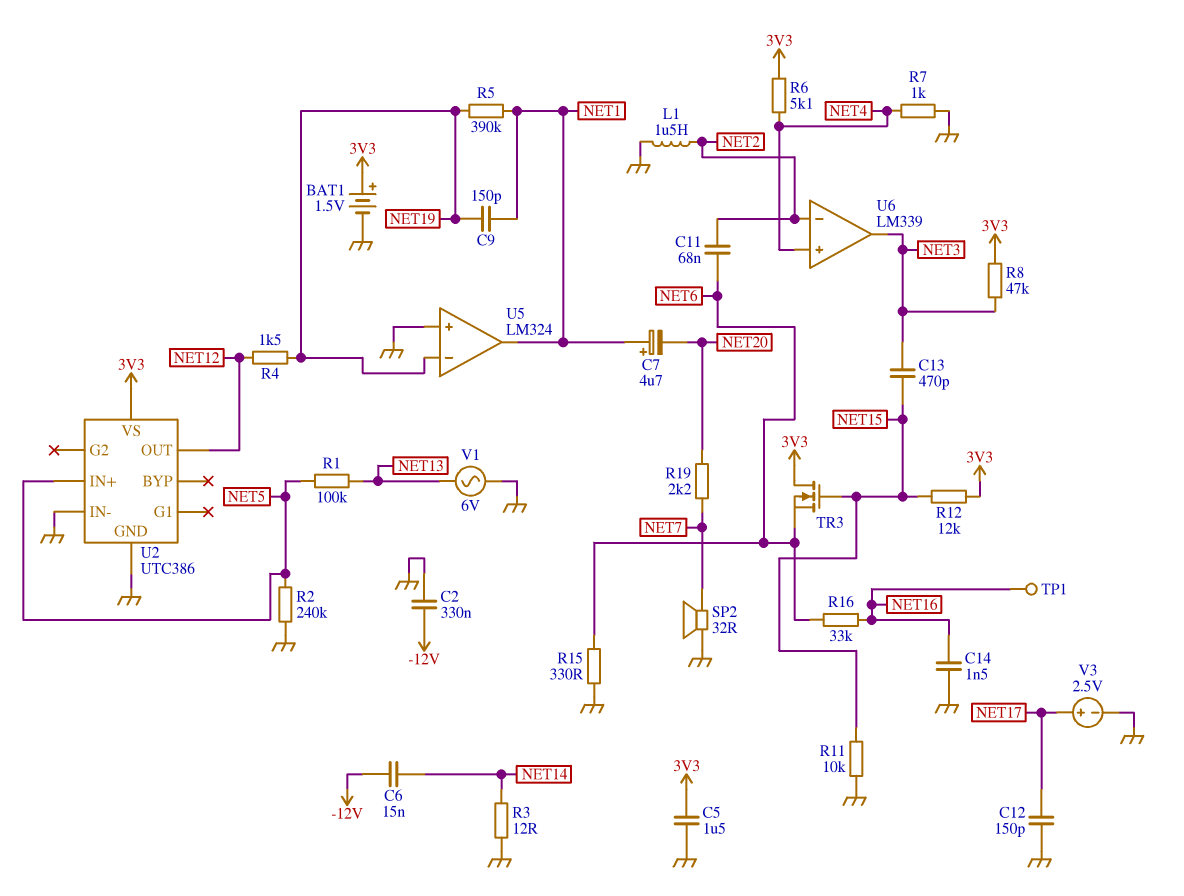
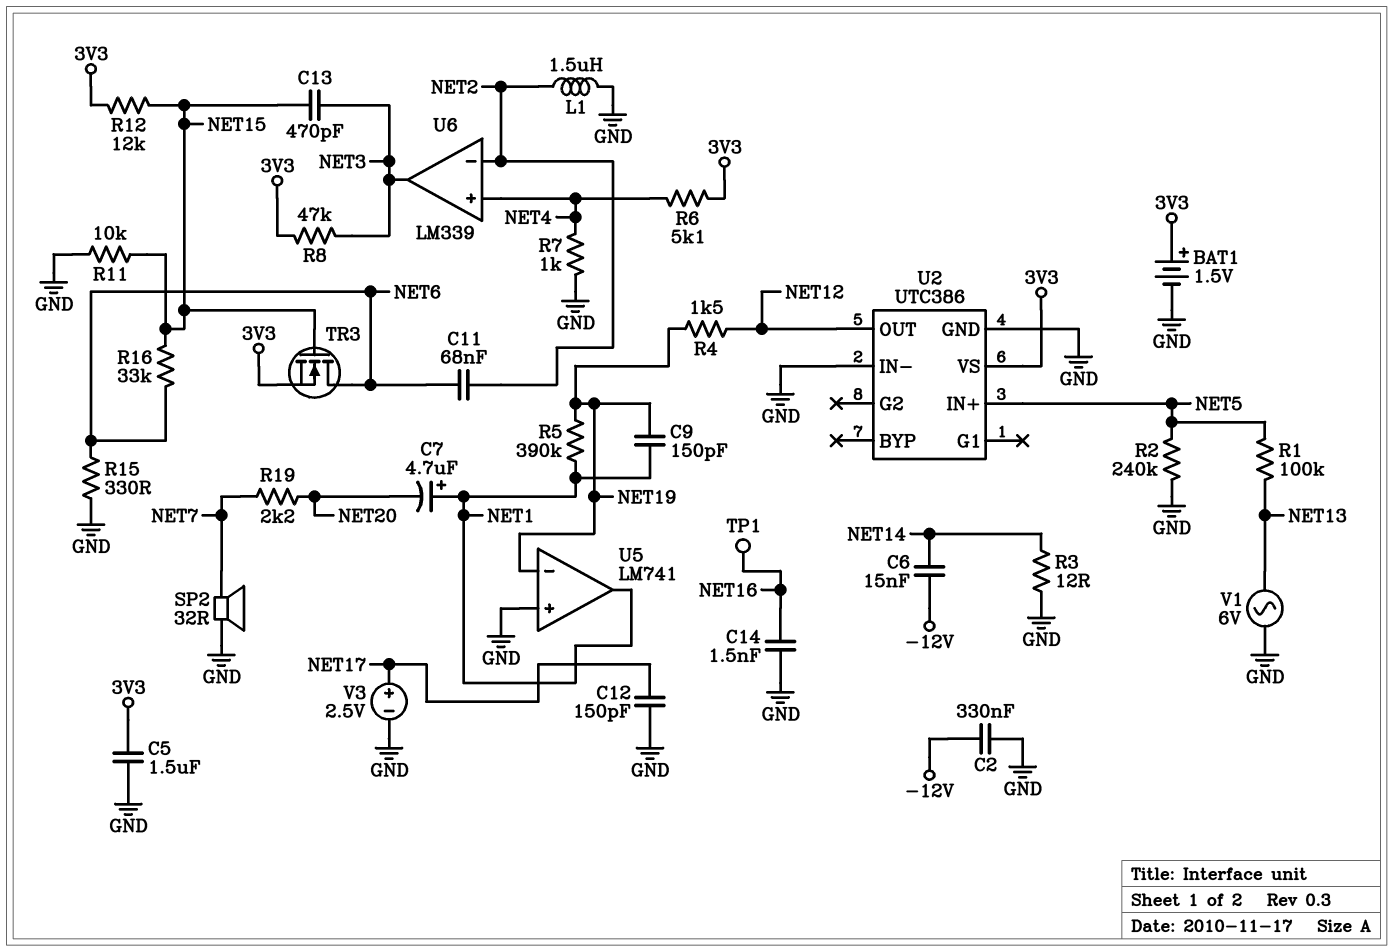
R16: 33k (NET6, NET16) -> 33k (NET6, NET15)
TR3: NMOS (G NET15, D 3V3, S NET6) -> NMOS (G NET15, D NET6, S 3V3)
U5: LM324 -> LM741

